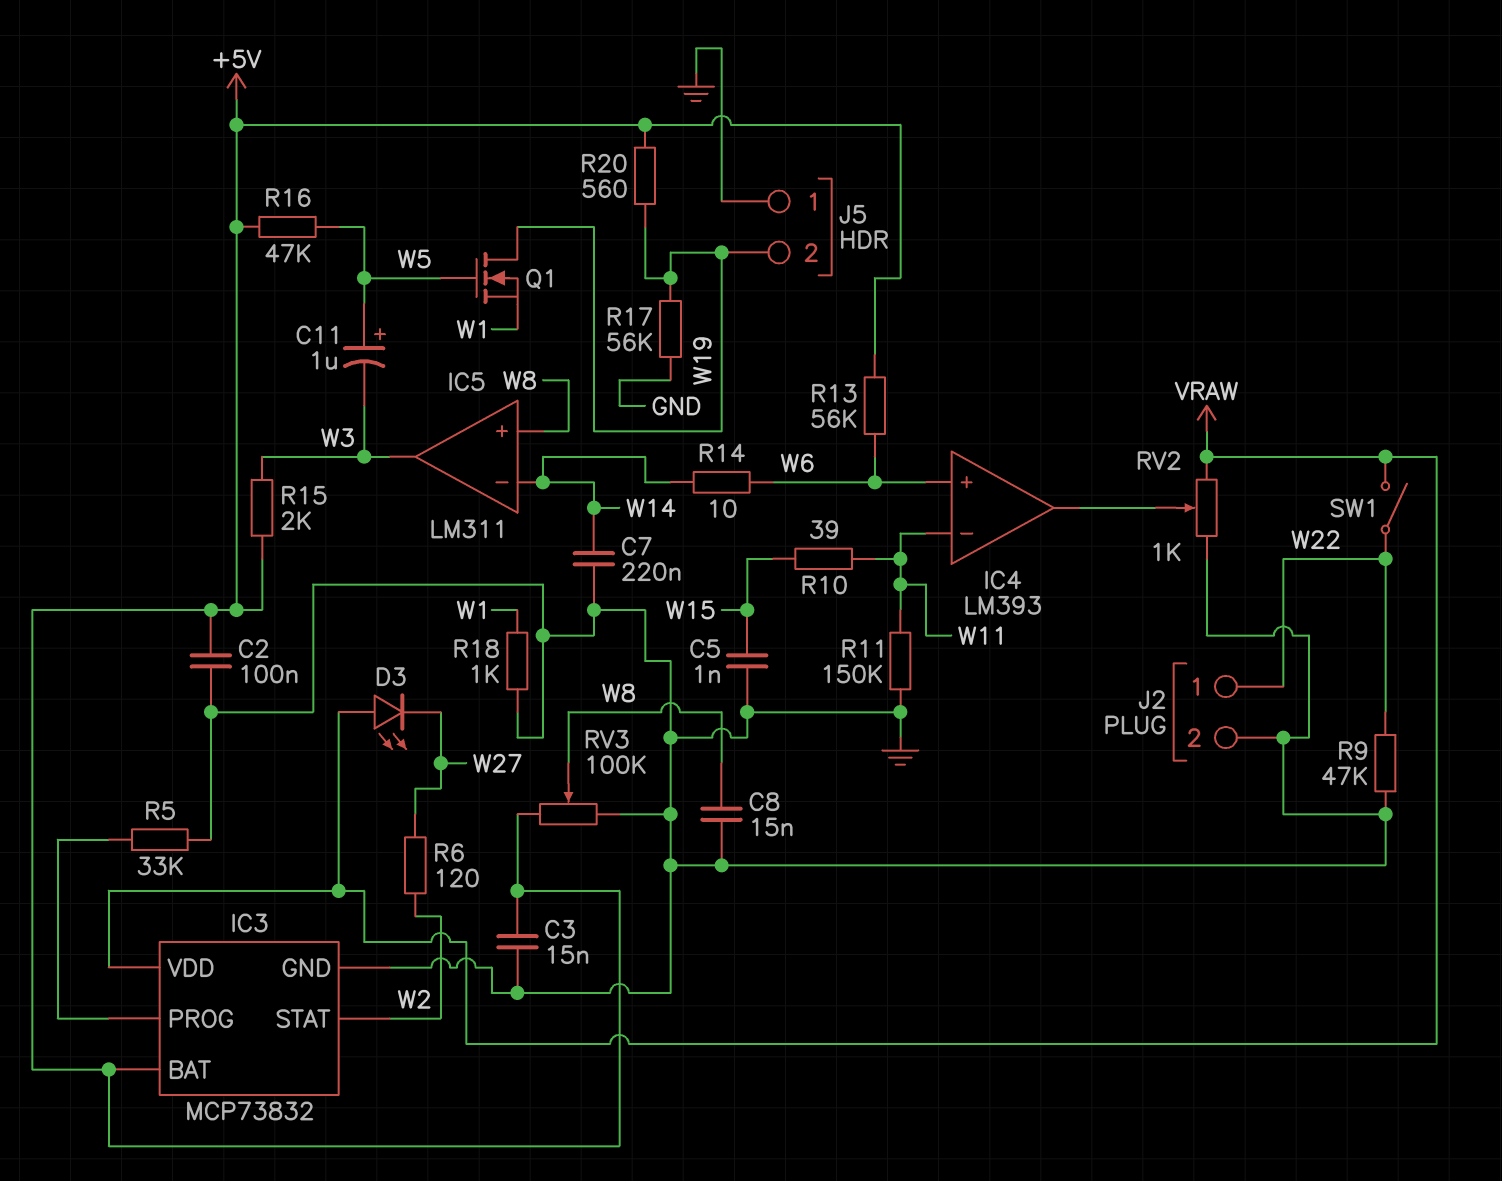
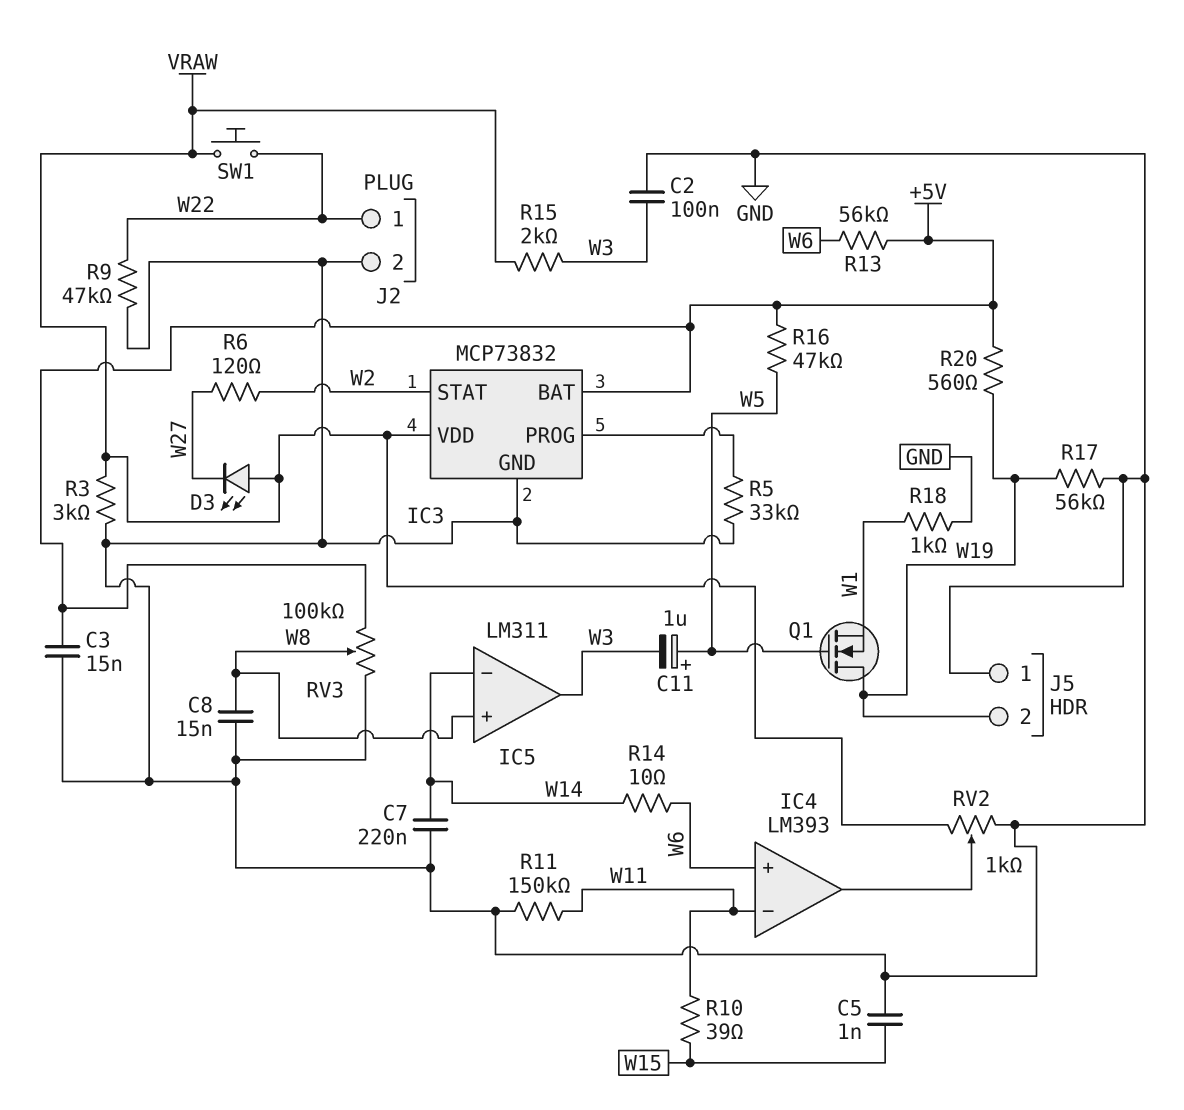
C2: 100nF (+5V, GND) -> 100nF (GND, W3)
R3: none -> 3k (GND, VRAW)
R15: 2k (+5V, W3) -> 2k (VRAW, W3)
SW1: switch (VRAW, W22) -> button (VRAW, W22)

